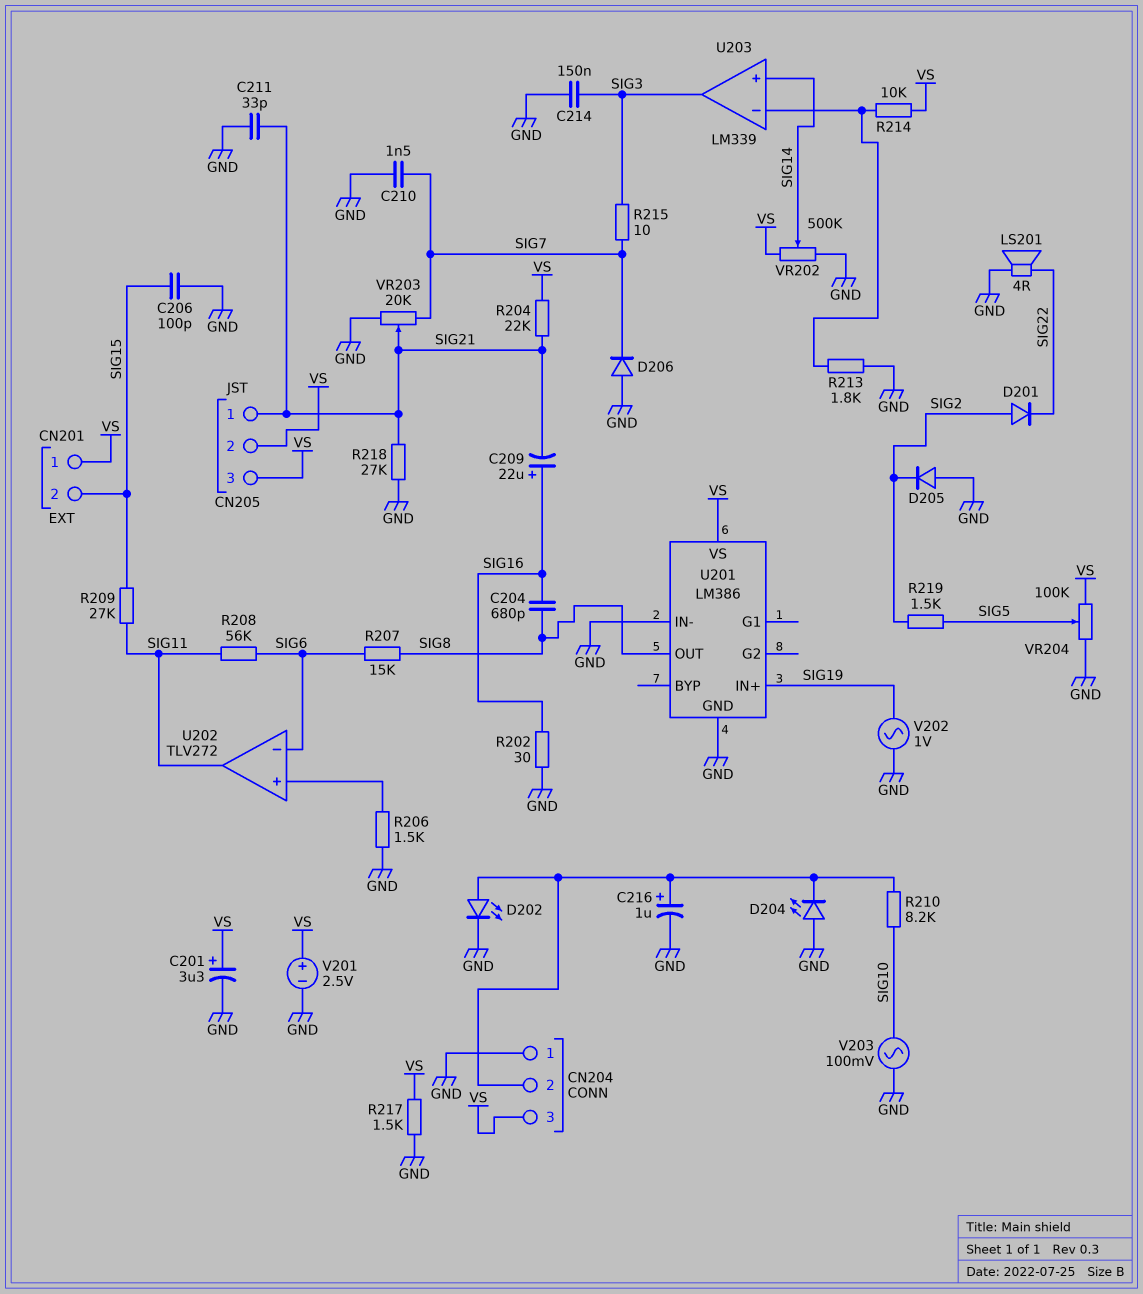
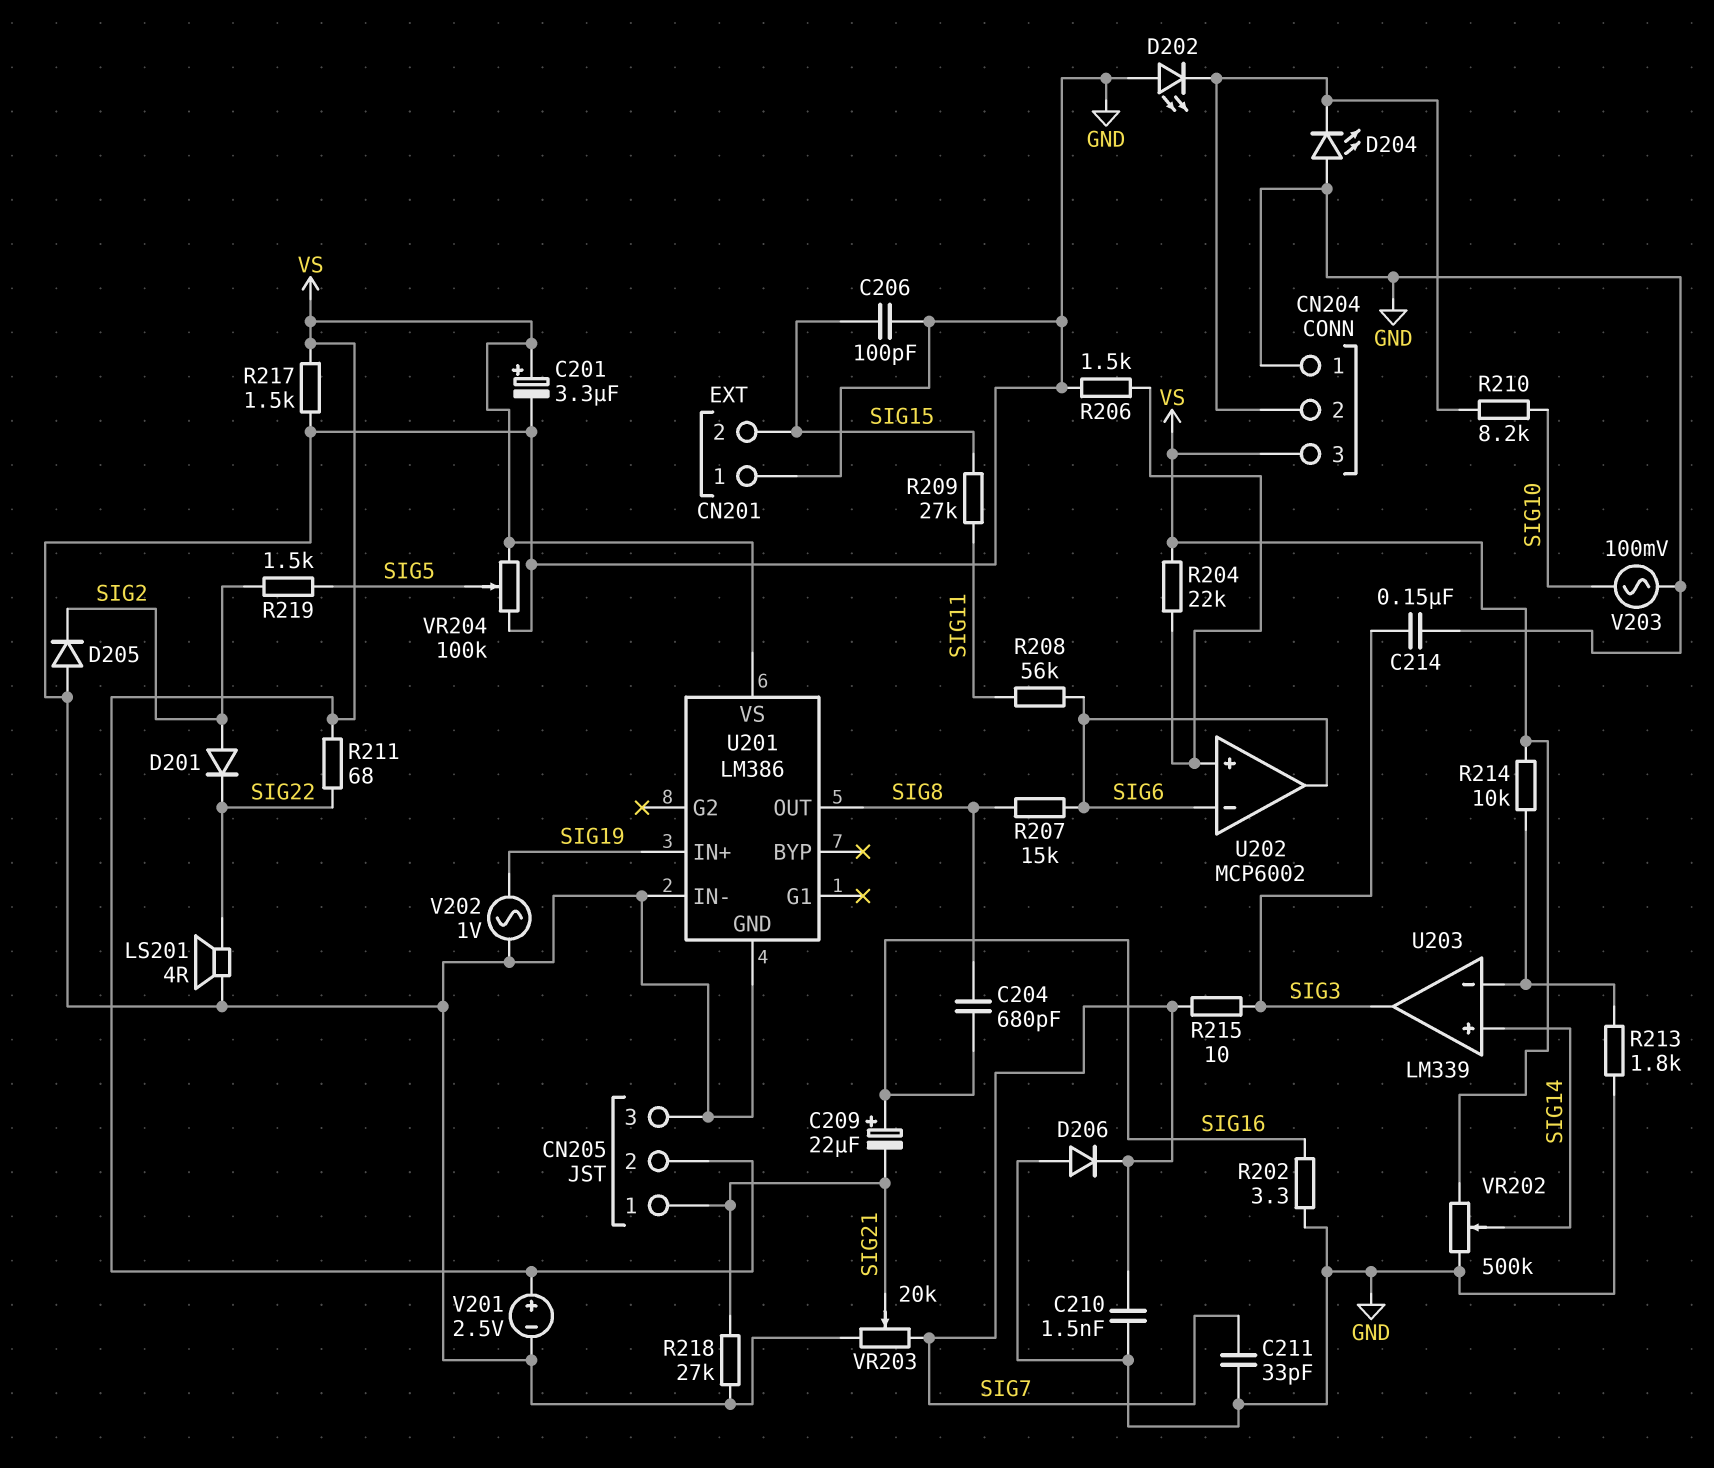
C211: 33pF (GND, SIG21) -> 33pF (GND, SIG7)
C216: 1uF (plus CN204/2, minus GND) -> none
CN201 pin 1: VS -> GND
CN205 pin 3: VS -> GND
D202: LED (A CN204/2, K GND) -> LED (A GND, K CN204/2)
R202: 30 (GND, SIG16) -> 3.3 (GND, SIG16)
R204: 22k (SIG21, VS) -> 22k (U202/in+, VS)
R211: none -> 68 (SIG22, VS)
U202: TLV272 -> MCP6002
U202 pin out: SIG11 -> SIG6

